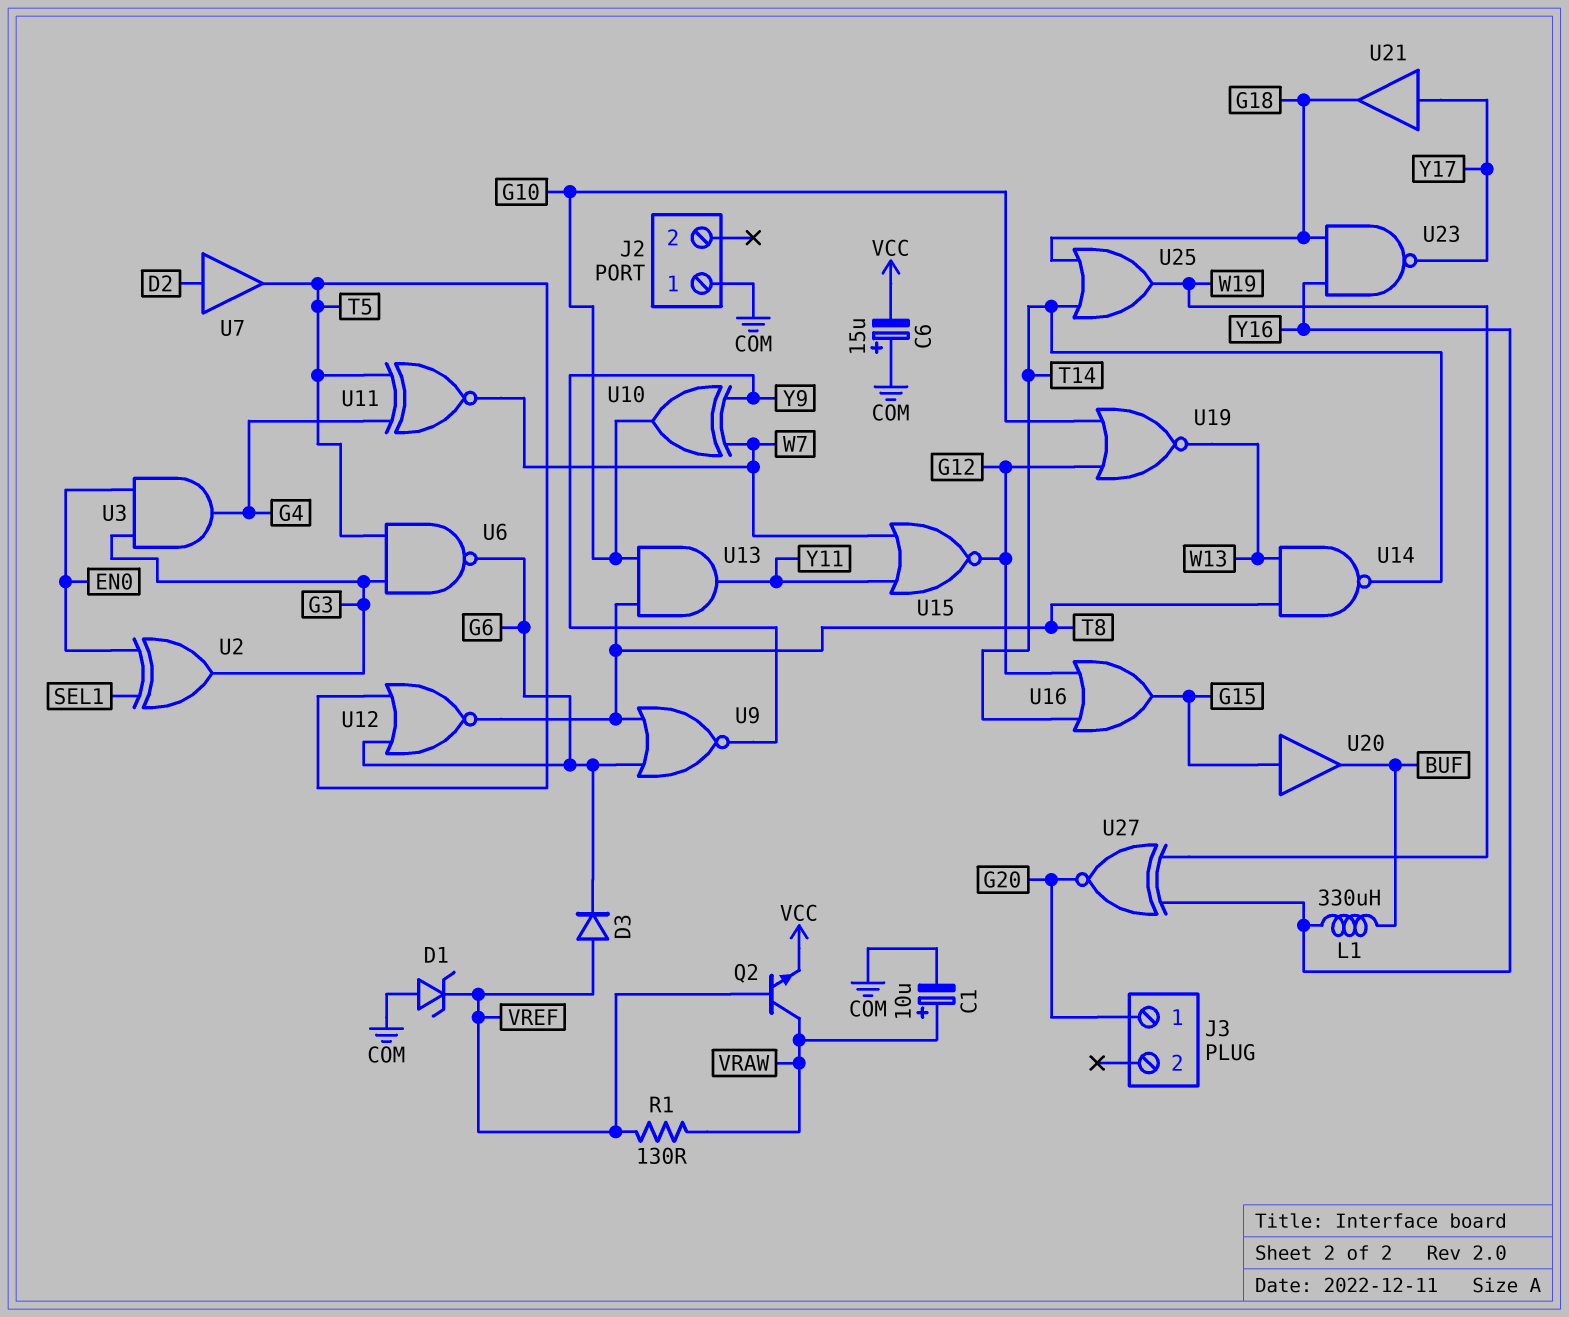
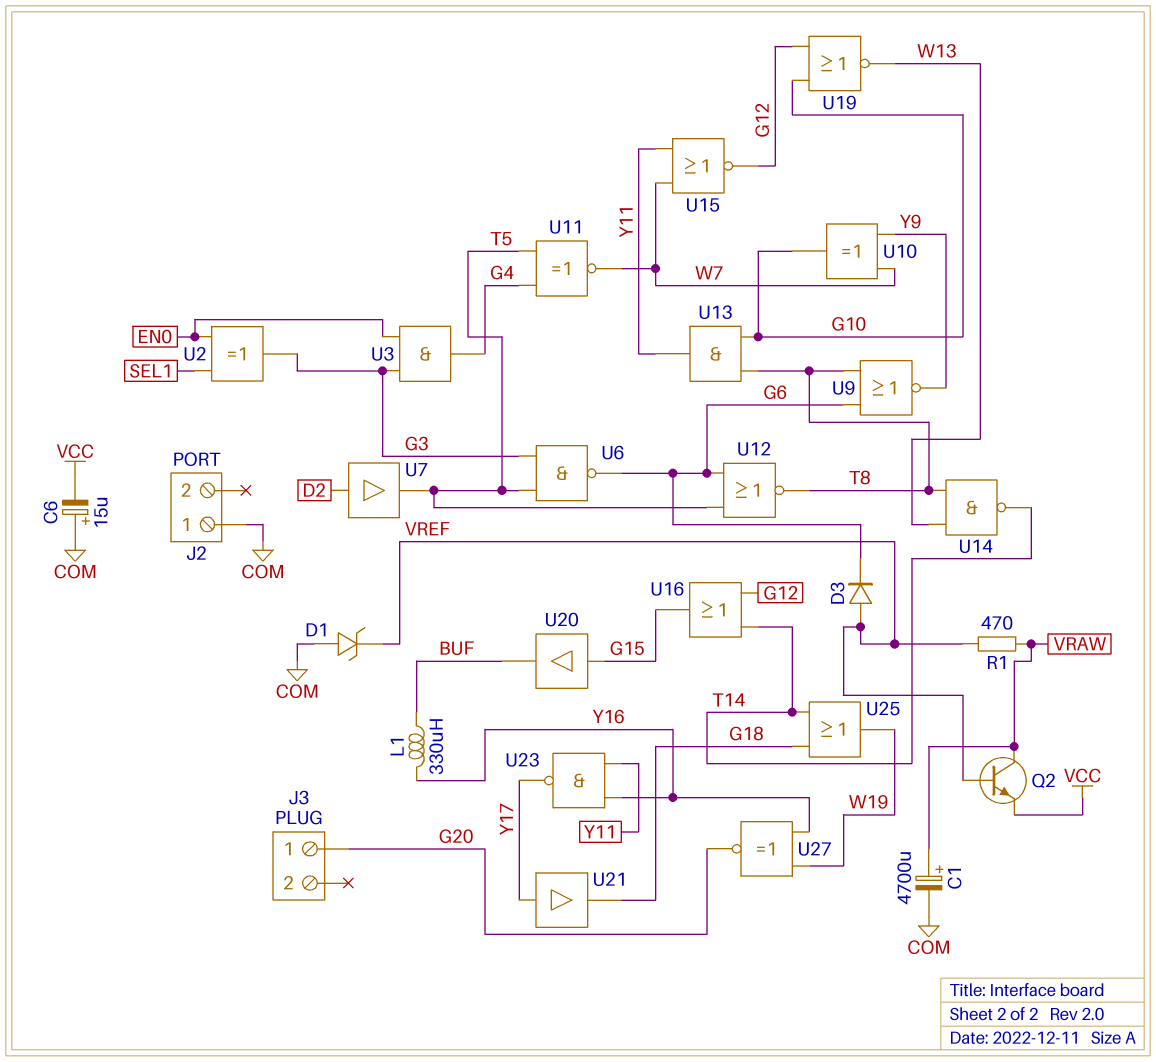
C1: 10uF (plus VRAW, minus COM) -> 4700uF (plus VRAW, minus COM)
R1: 130 (VRAW, VREF) -> 470 (VRAW, VREF)
U23: NAND (in G18, in Y16, out Y17) -> NAND (in Y11, in Y16, out Y17)

